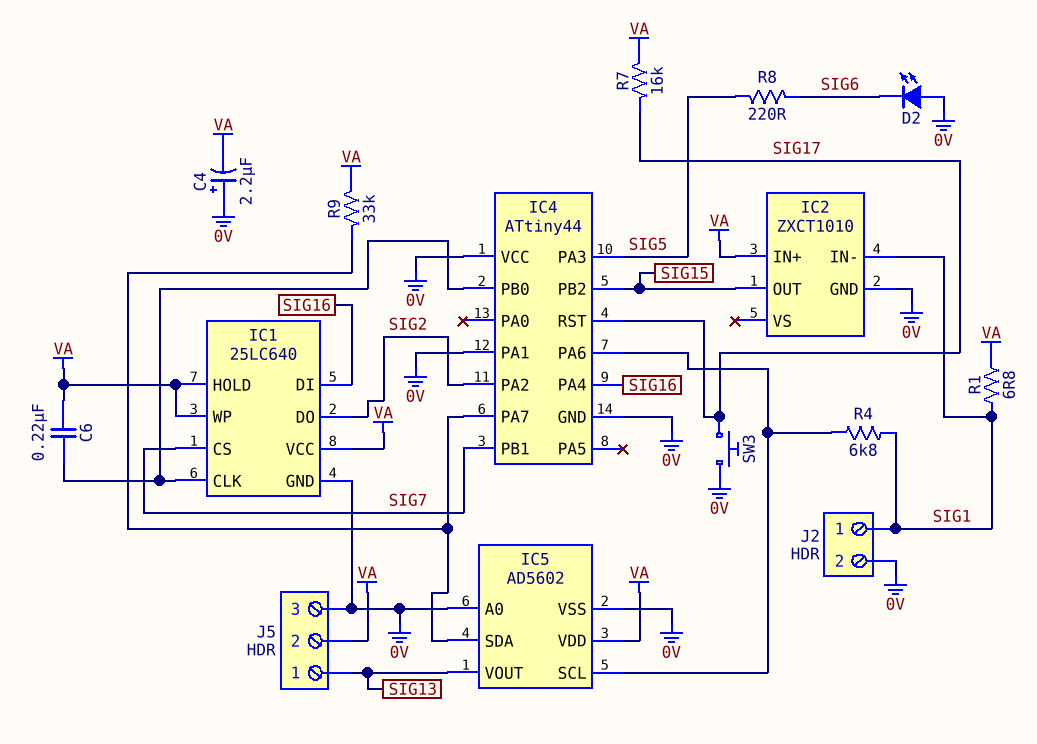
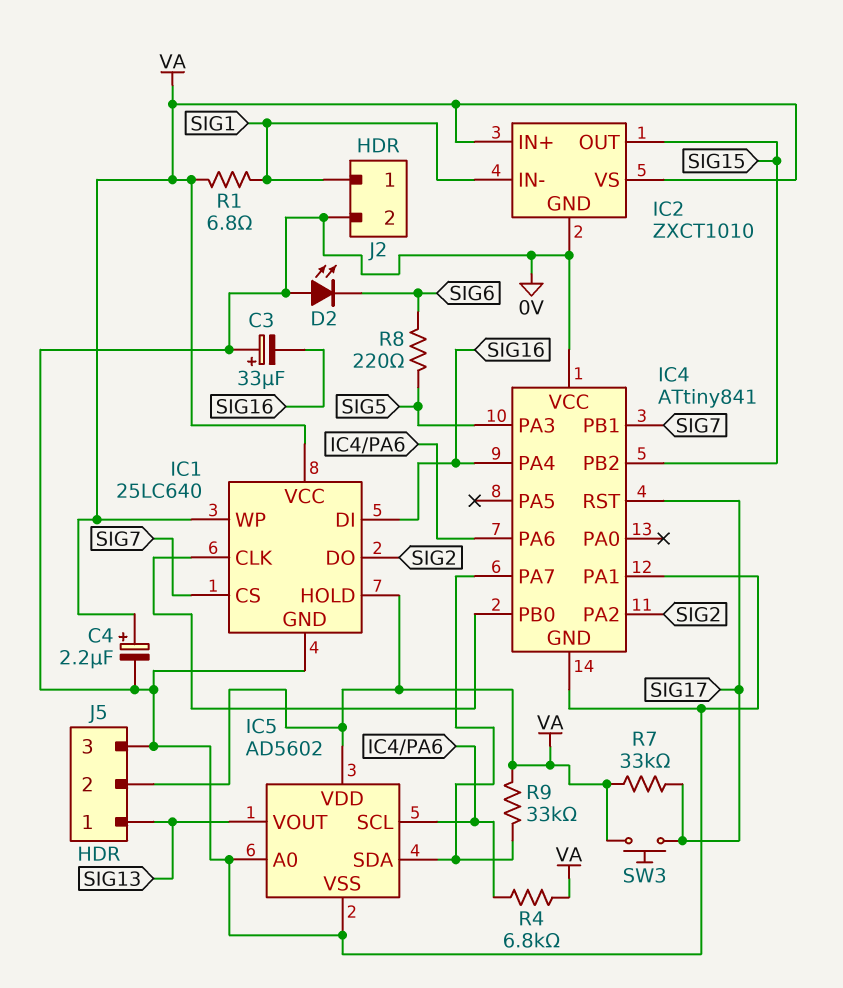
C3: none -> 33uF (plus 0V, minus SIG16)
C4: 2.2uF (plus 0V, minus VA) -> 2.2uF (plus VA, minus 0V)
C6: 220nF (IC1/CLK, VA) -> none
IC2 pin VS: none -> VA
IC4: ATtiny44 -> ATtiny841
R4: 6.8k (IC4/PA6, SIG1) -> 6.8k (IC4/PA6, VA)
R7: 16k (SIG17, VA) -> 33k (SIG17, VA)
SW3: button (0V, SIG17) -> button (SIG17, VA)

